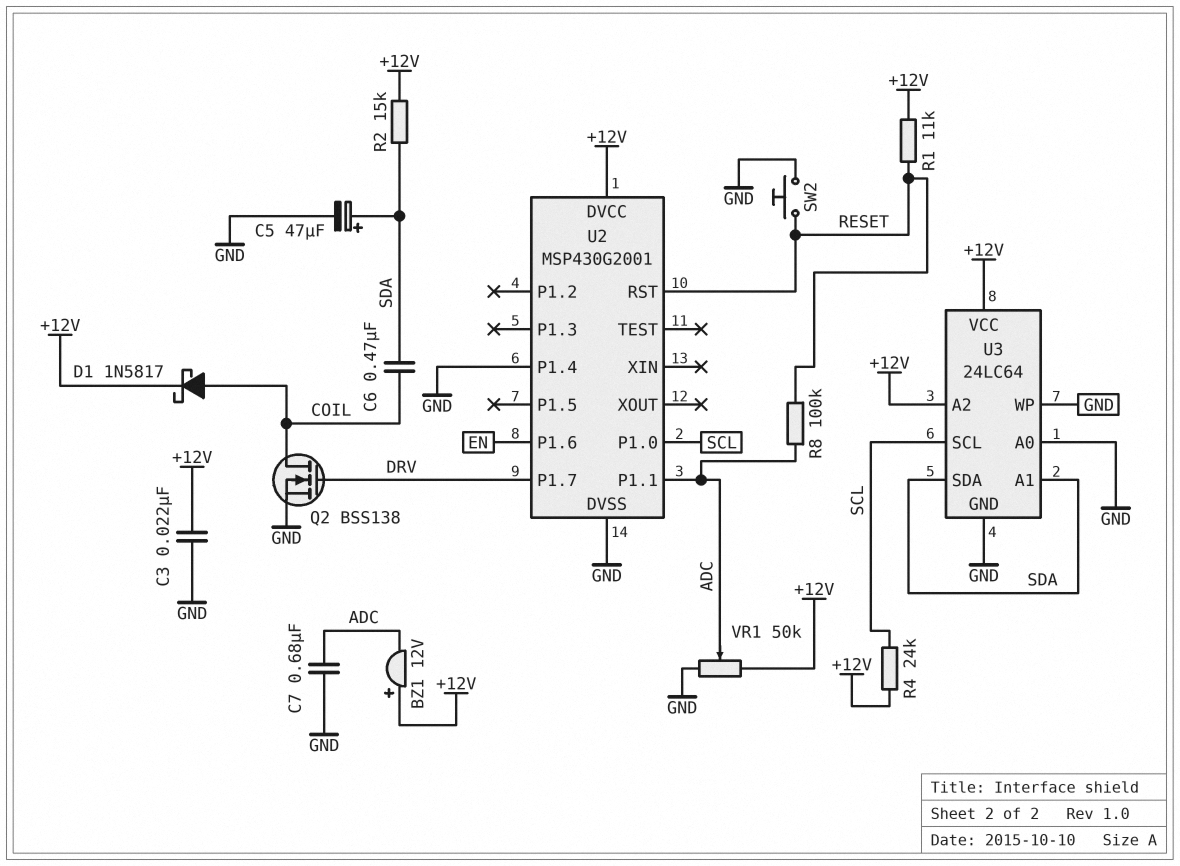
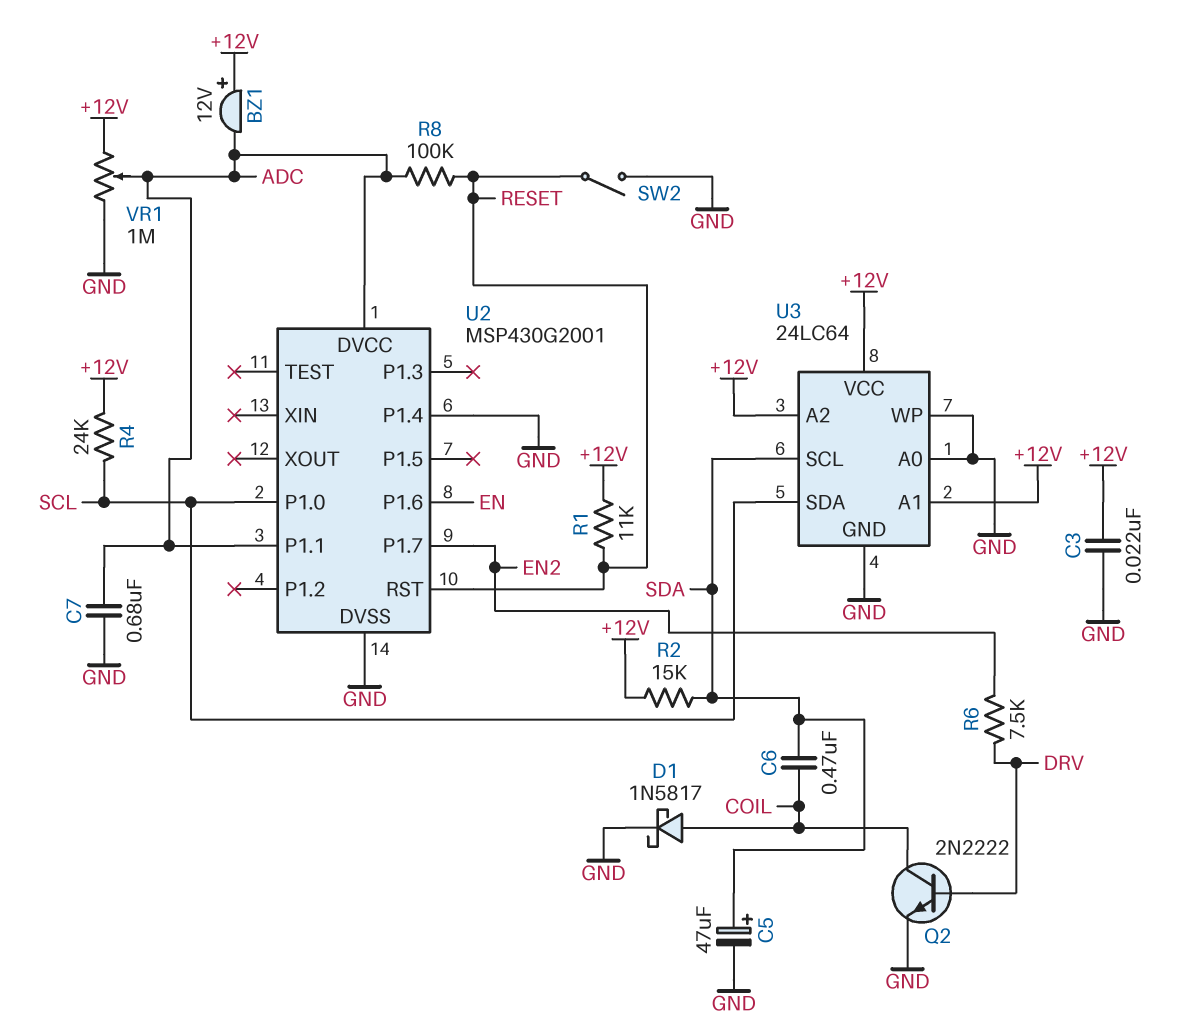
D1: schottky 1N5817 (A COIL, K +12V) -> schottky 1N5817 (A COIL, K GND)
Q2: NMOS BSS138 (G DRV, D COIL, S GND) -> NPN 2N2222 (B DRV, C COIL, E GND)
R6: none -> 7.5k (DRV, EN2)
SW2: button (GND, RESET) -> switch (GND, RESET)
U2 pin DVCC: +12V -> ADC
U2 pin P1.7: DRV -> EN2
U3 pin A1: SDA -> +12V
U3 pin SCL: SCL -> SDA
U3 pin SDA: SDA -> SCL
VR1: 50k (+12V, GND, wiper ADC) -> 1M (+12V, GND, wiper ADC)

